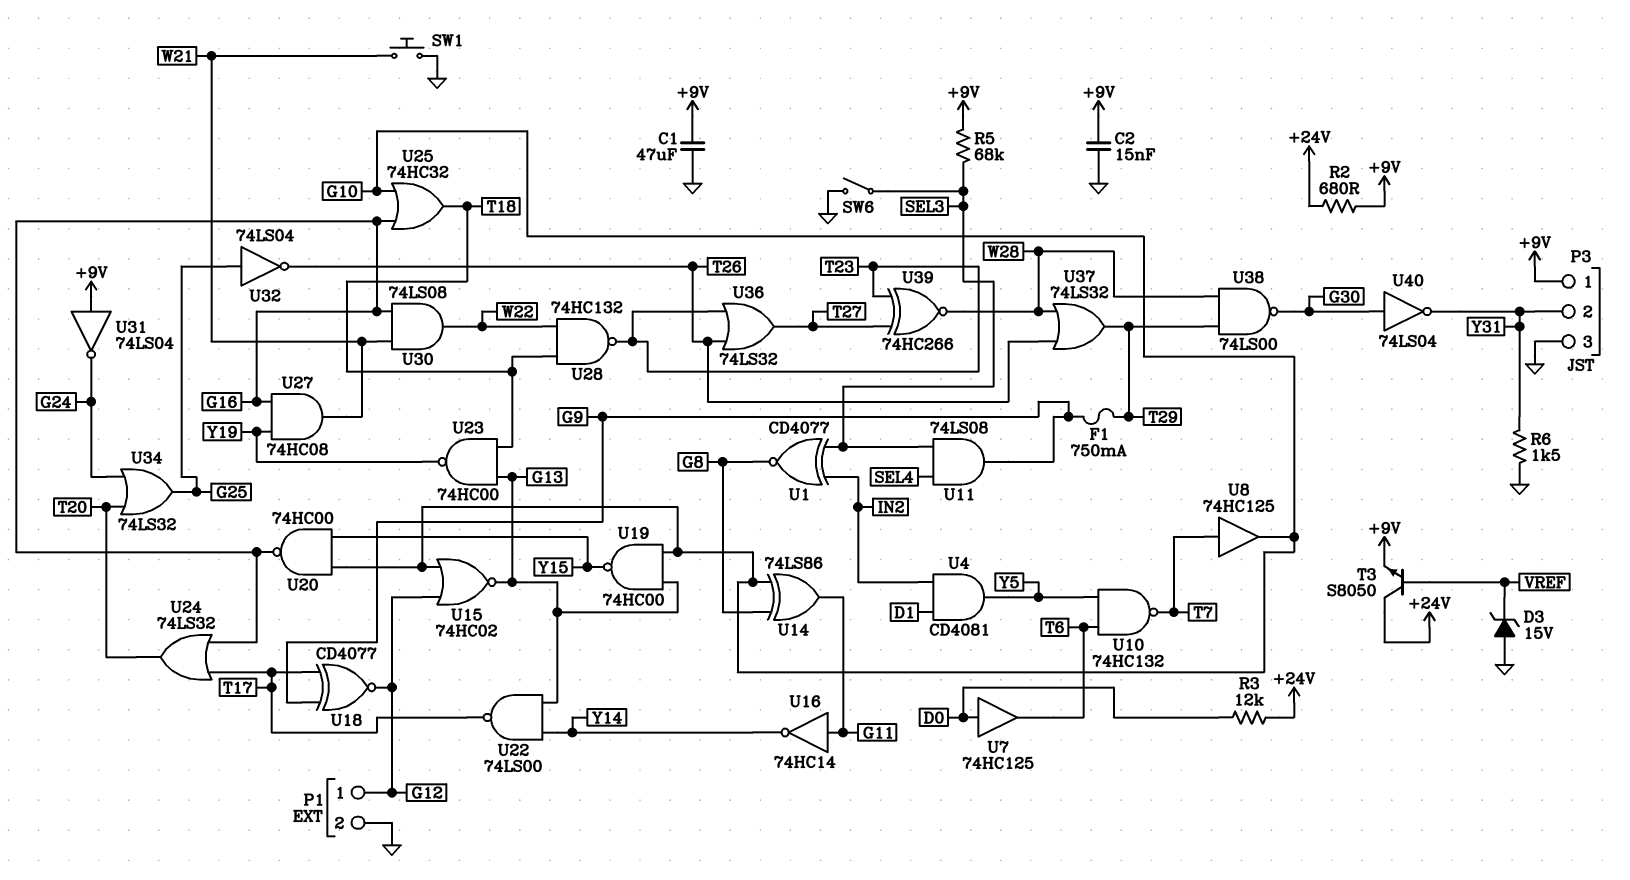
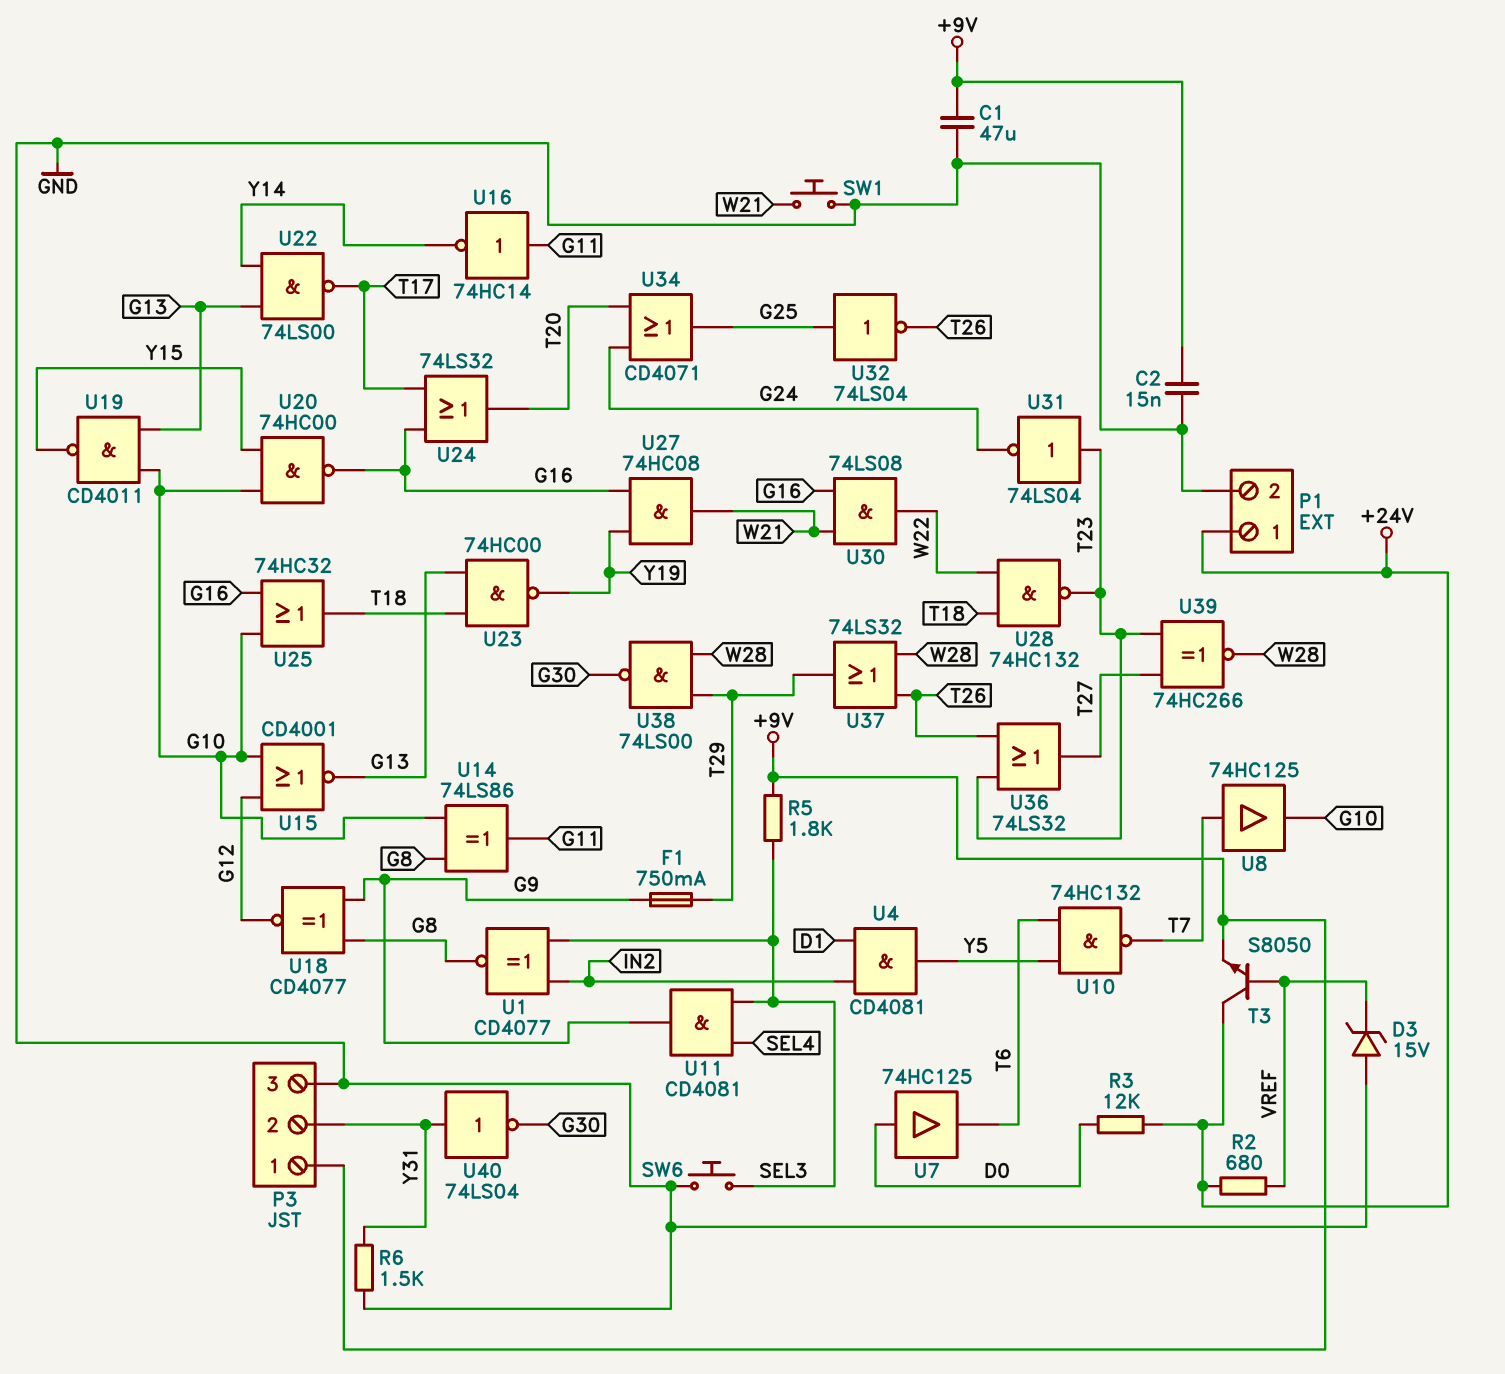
P1 pin 1: G12 -> +24V
R2: 680 (+9V, +24V) -> 680 (+24V, VREF)
R5: 68k (+9V, SEL3) -> 1.8k (+9V, SEL3)
SW6: switch (GND, SEL3) -> button (GND, SEL3)
U11: AND 74LS08 (in SEL3, in SEL4, out G9) -> AND CD4081 (in SEL3, in SEL4, out G9)
U15: NOR 74HC02 (in G10, in G12, out G13) -> NOR CD4001 (in G10, in G12, out G13)
U18: XNOR CD4077 (in G9, in T17, out G12) -> XNOR CD4077 (in G8, in G9, out G12)
U19: NAND 74HC00 (in G10, in G13, out Y15) -> NAND CD4011 (in G10, in G13, out Y15)
U31: NOT 74LS04 (in +9V, out G24) -> NOT 74LS04 (in T23, out G24)
U34: OR 74LS32 (in G24, in T20, out G25) -> OR CD4071 (in G24, in T20, out G25)
U40: NOT 74LS04 (in G30, out Y31) -> NOT 74LS04 (in Y31, out G30)

